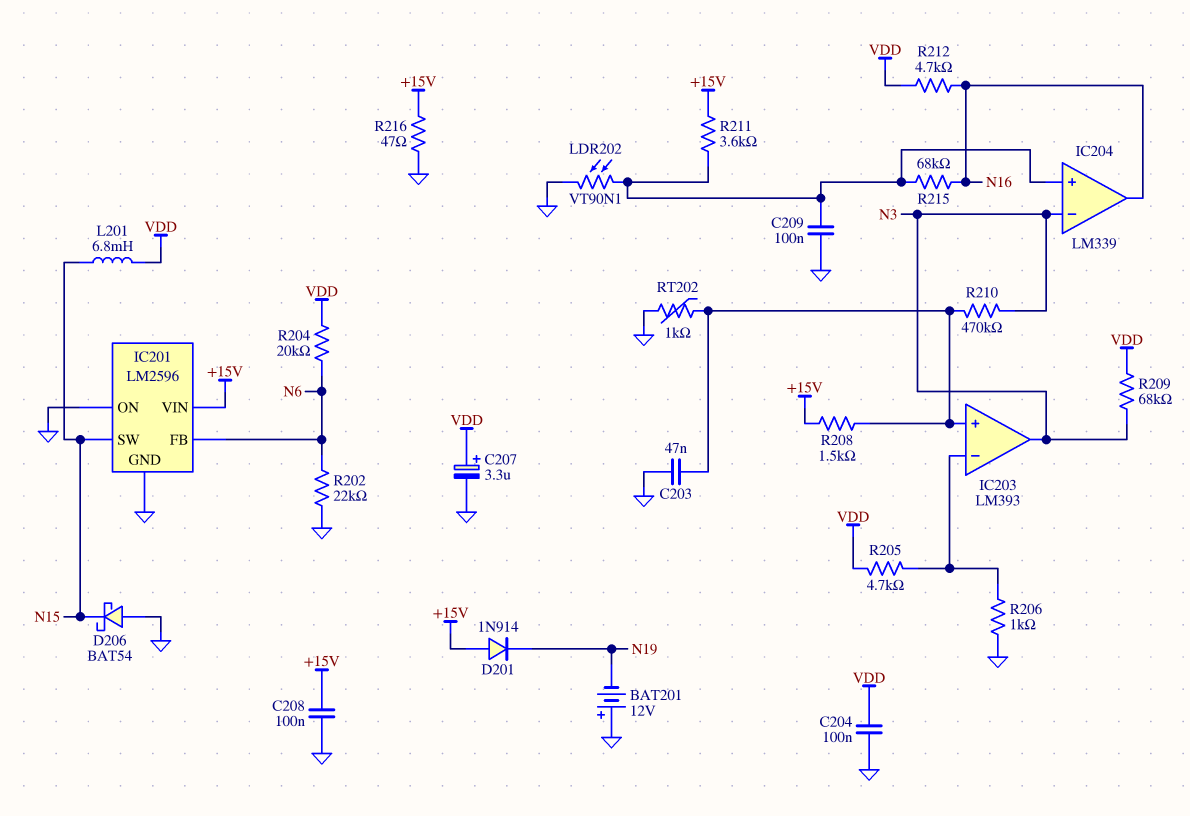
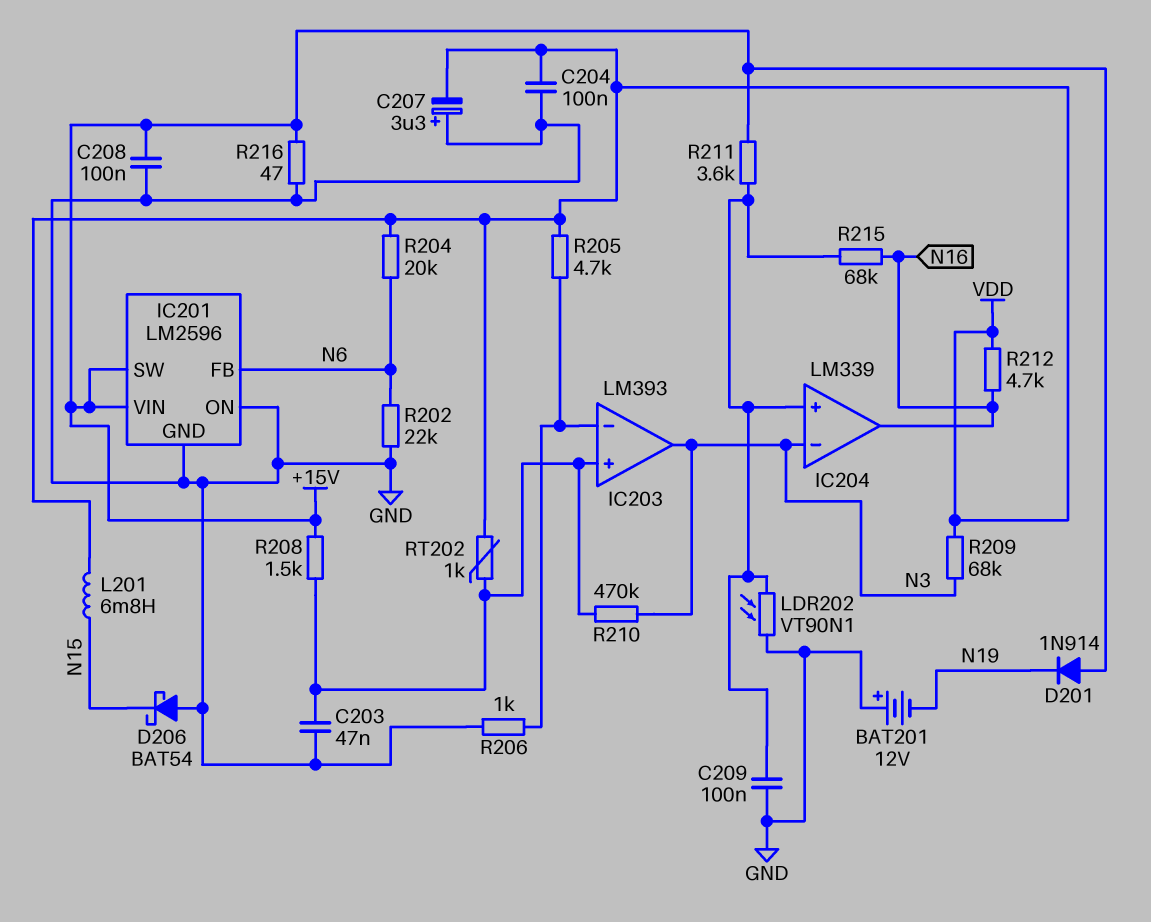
C207: 3.3uF (plus VDD, minus GND) -> 3.3uF (plus GND, minus VDD)
IC201 pin SW: N15 -> +15V
RT202: 1k (GND, IC203/in+) -> 1k (IC203/in+, VDD)

